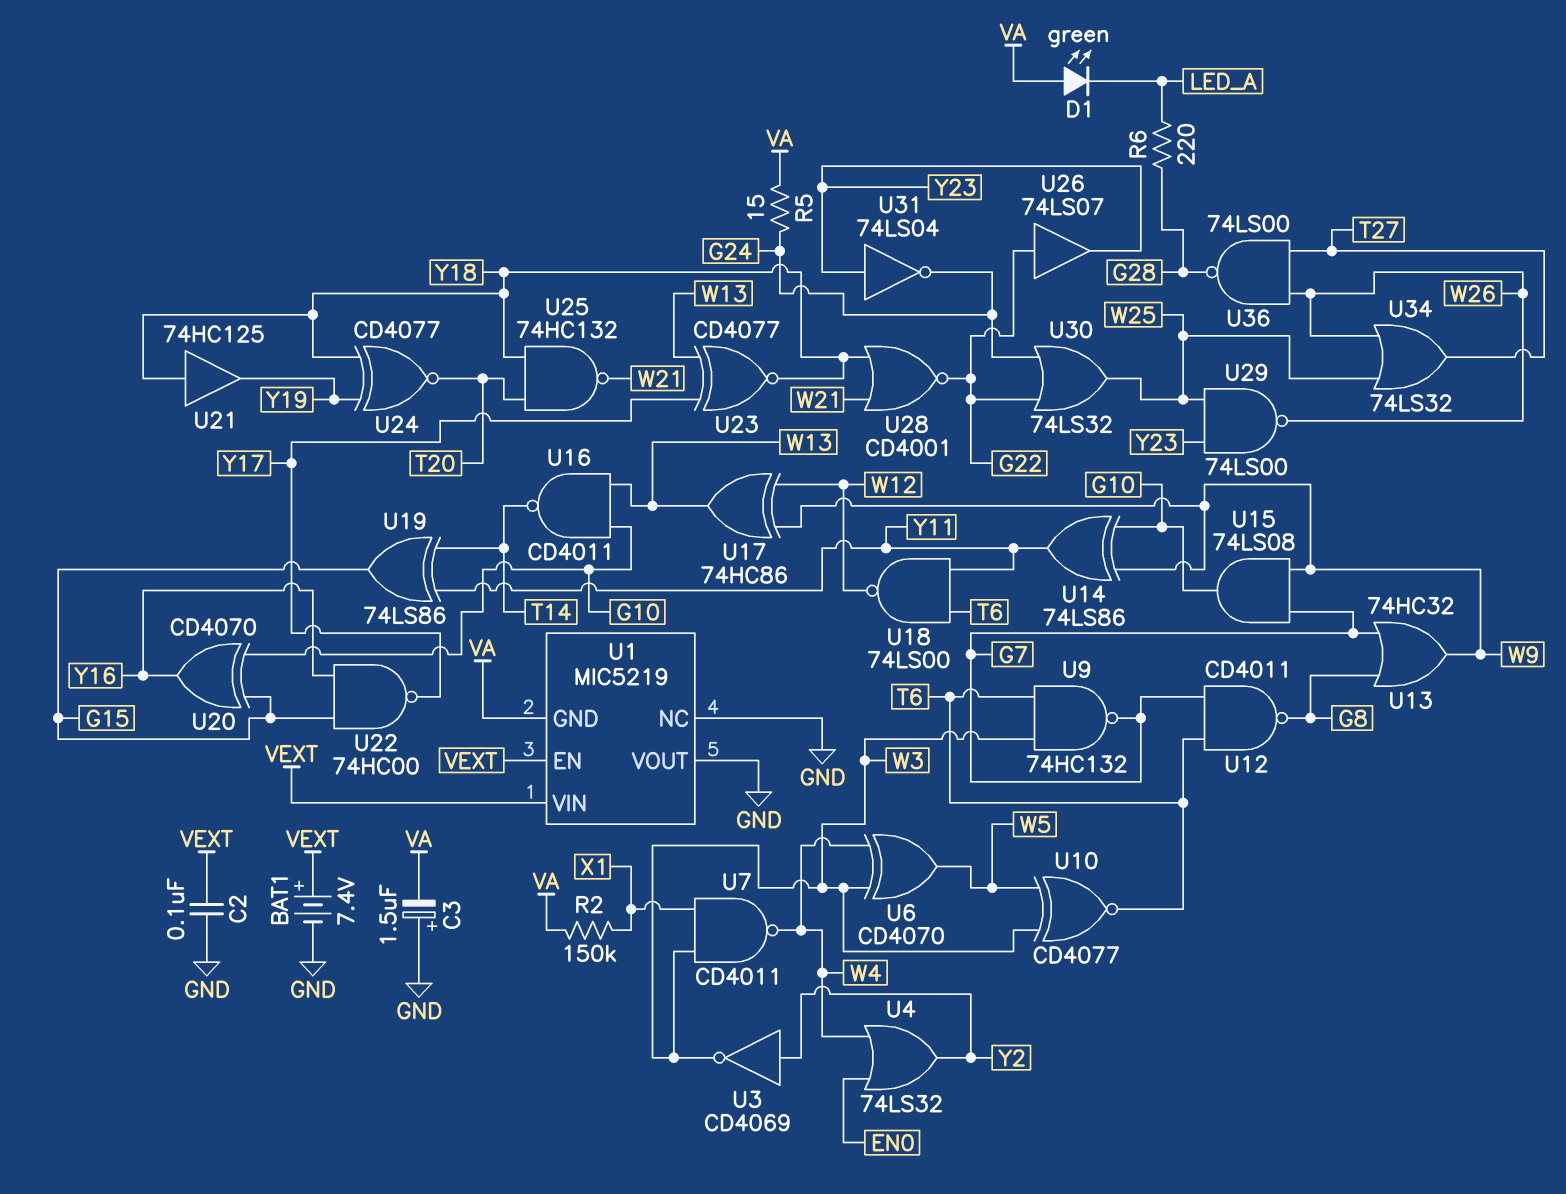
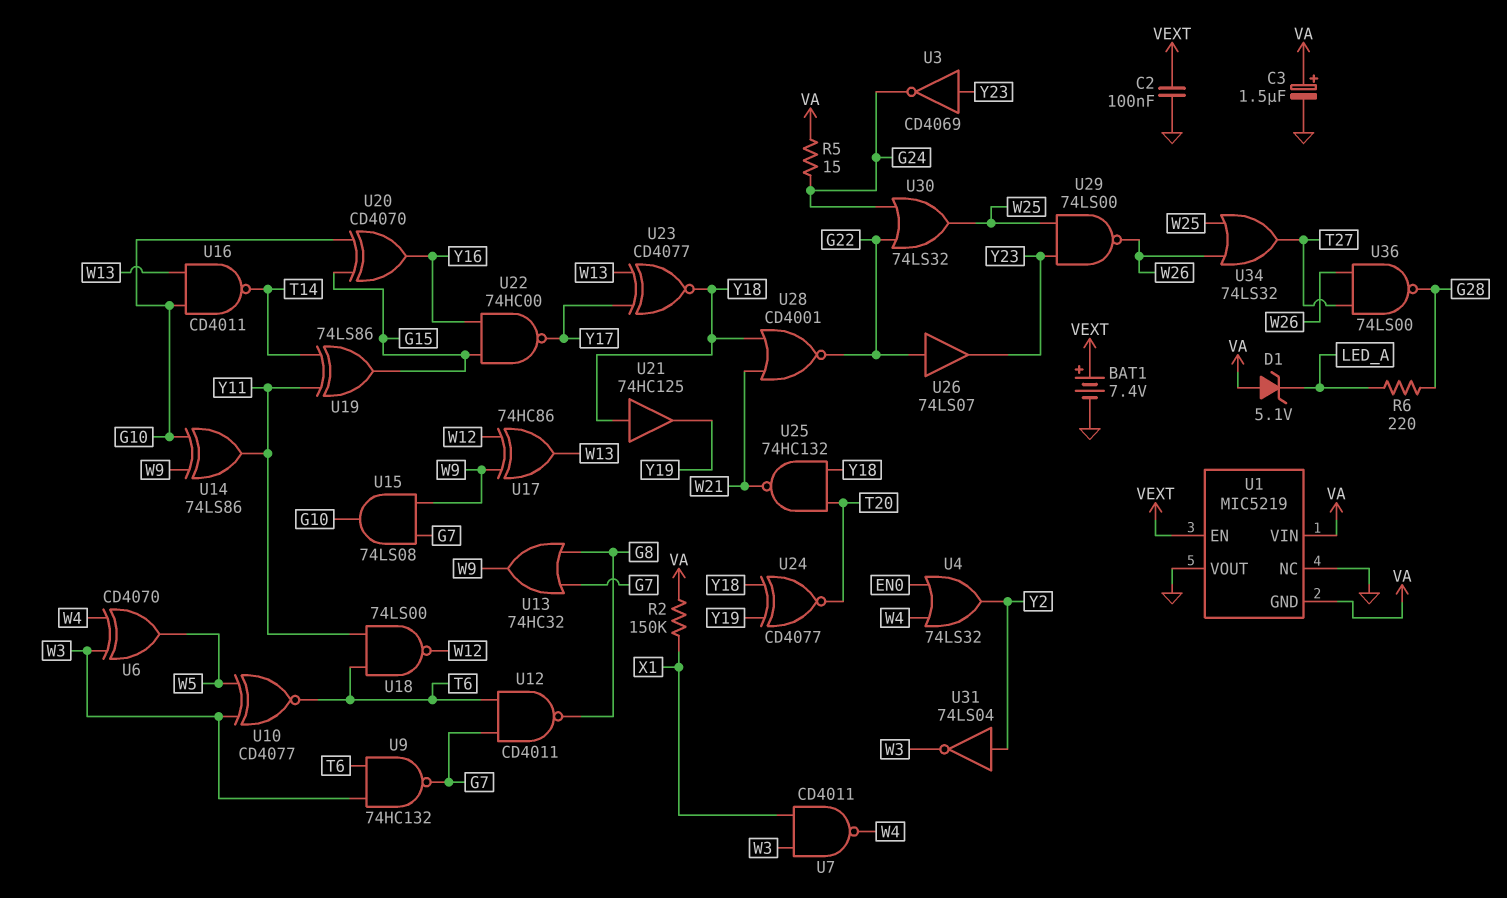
C3: 1.5uF (plus GND, minus VA) -> 1.5uF (plus VA, minus GND)
D1: LED green (A VA, K LED_A) -> zener 5.1V (A VA, K LED_A)
U1 pin VIN: VEXT -> VA
U3: NOT CD4069 (in Y2, out W3) -> NOT CD4069 (in Y23, out G24)
U31: NOT 74LS04 (in Y23, out G24) -> NOT 74LS04 (in Y2, out W3)

